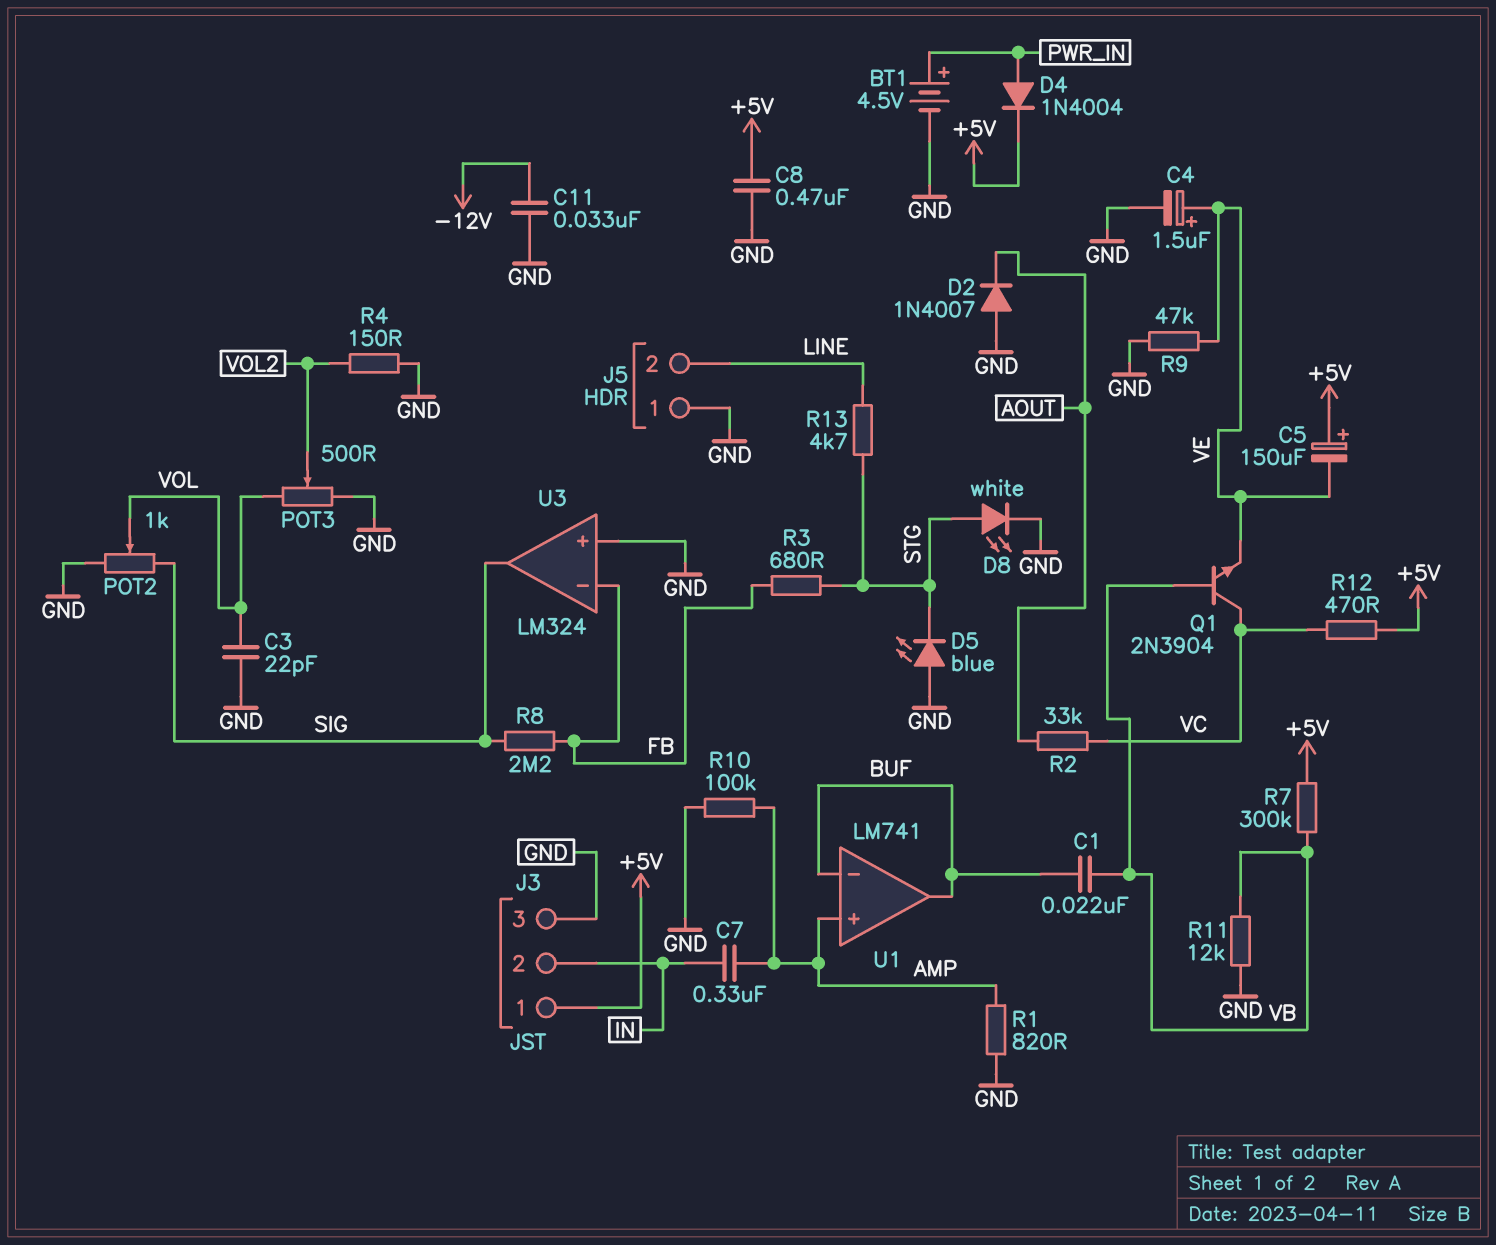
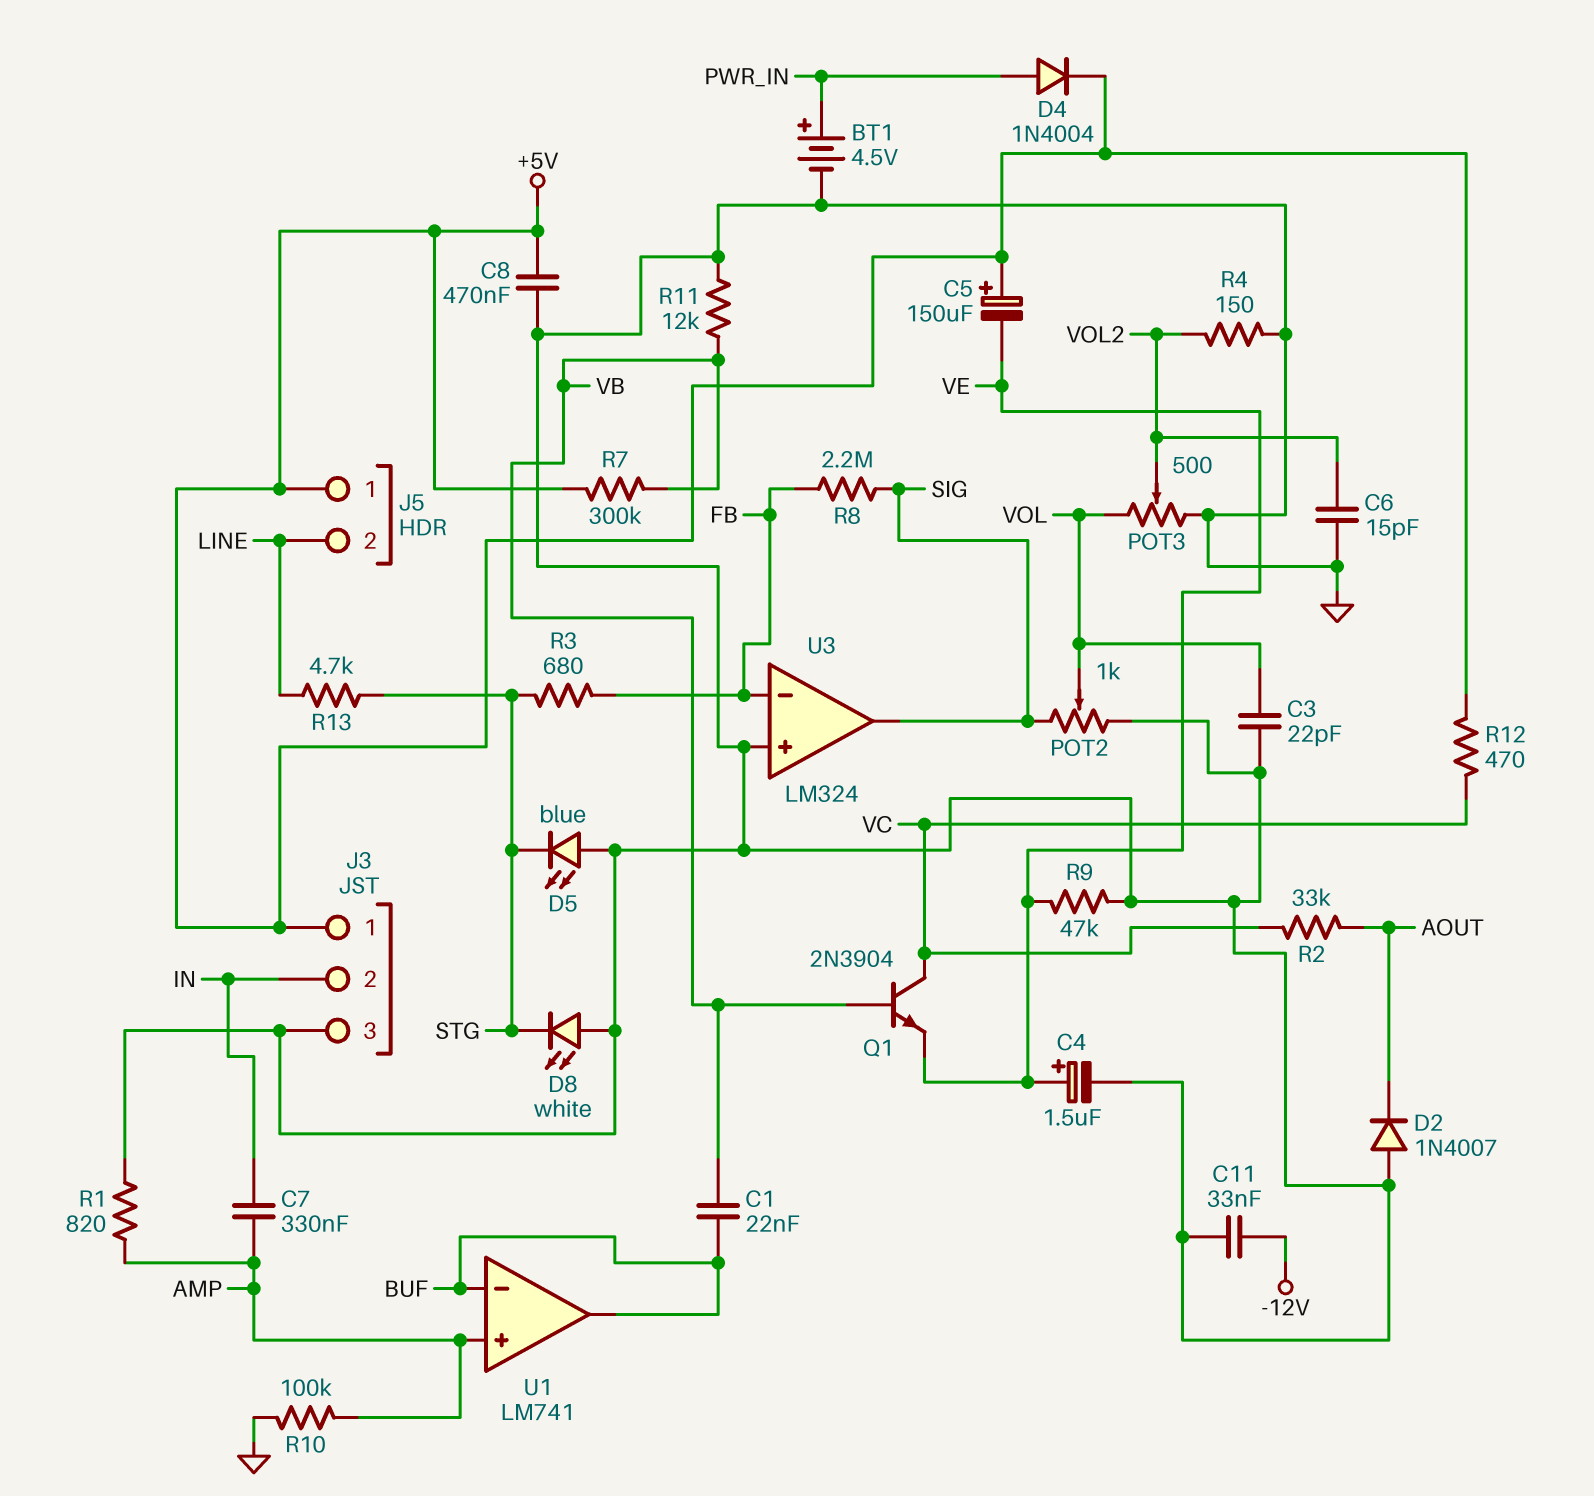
C6: none -> 15pF (GND, VOL2)
D8: LED white (A STG, K GND) -> LED white (A GND, K STG)
J5 pin 1: GND -> +5V

